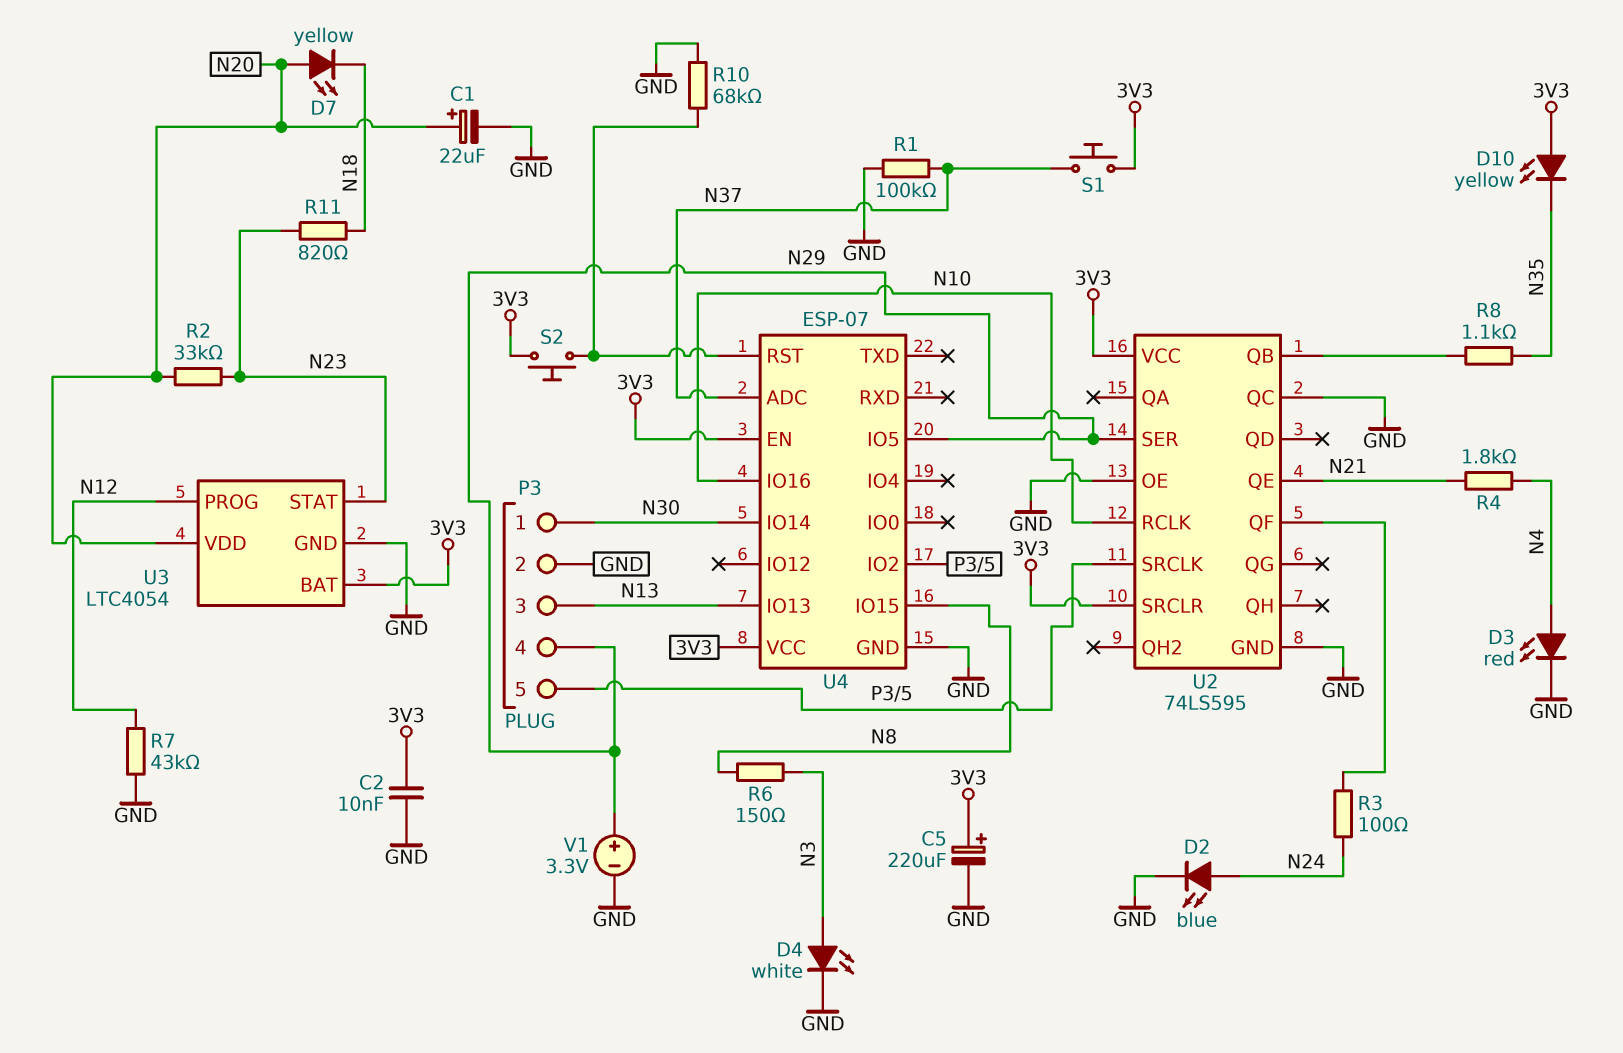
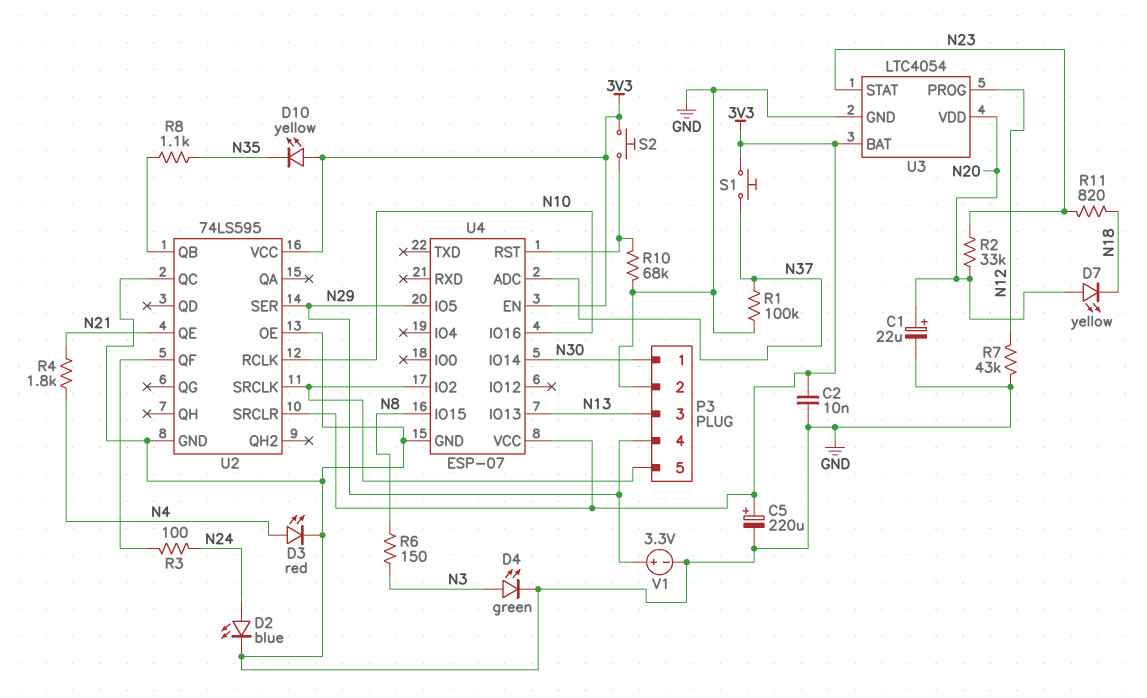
D4: LED white (A N3, K GND) -> LED green (A N3, K GND)

